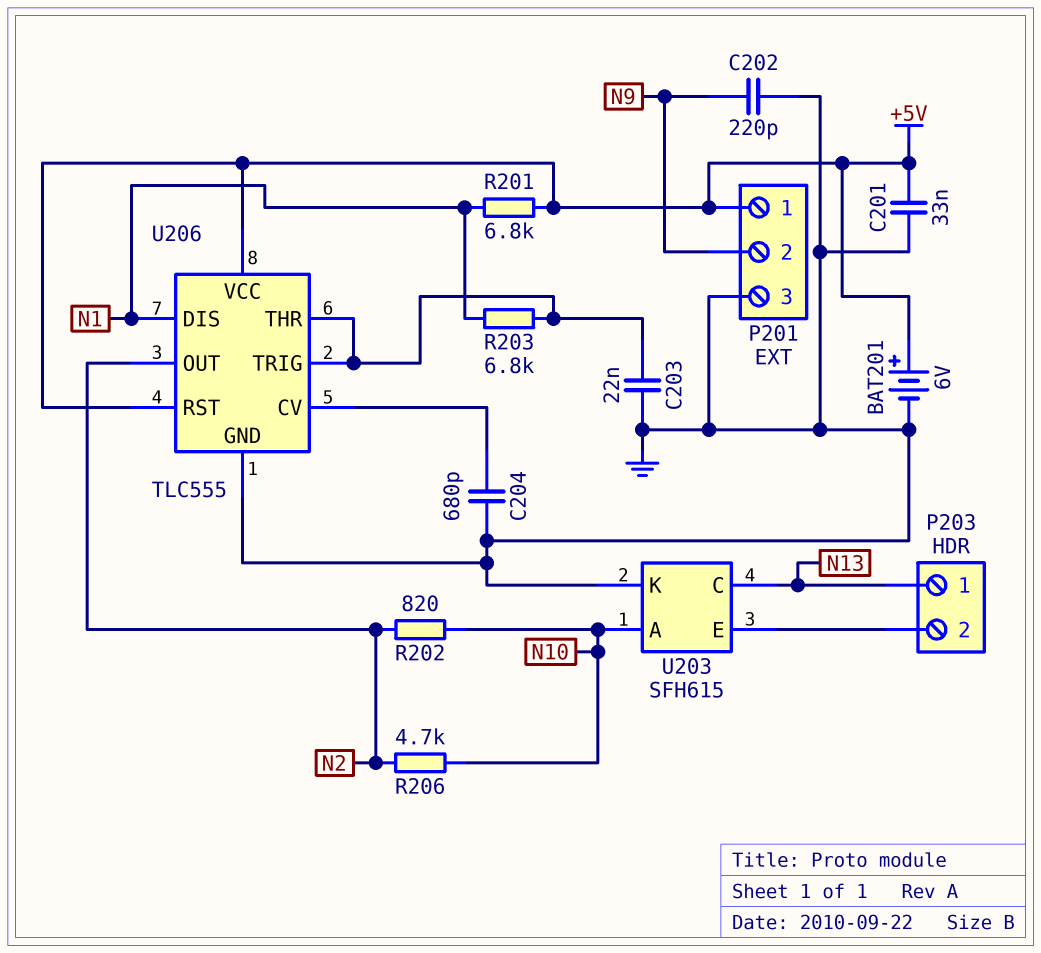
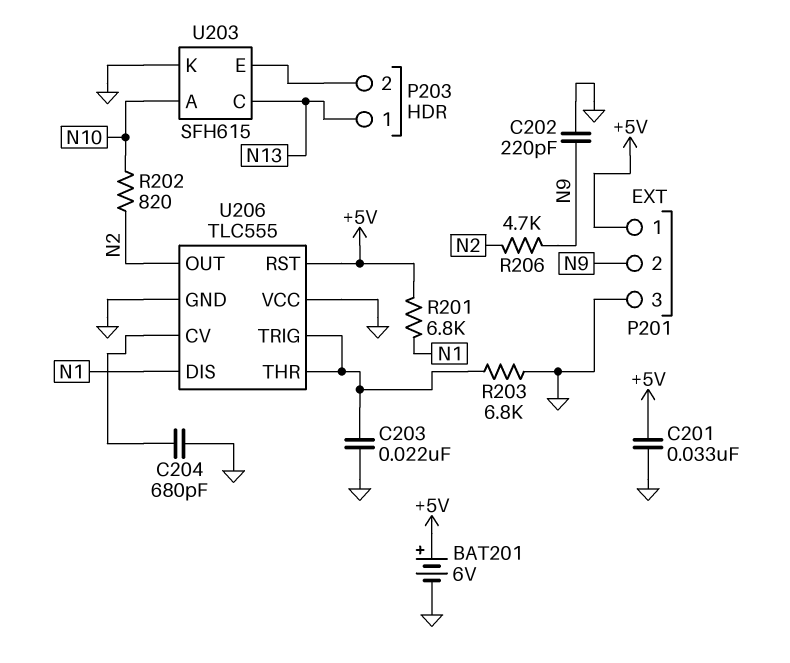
R203: 6.8k (N1, U206/THR) -> 6.8k (GND, U206/THR)
R206: 4.7k (N2, N10) -> 4.7k (N2, N9)
U206 pin VCC: +5V -> GND

